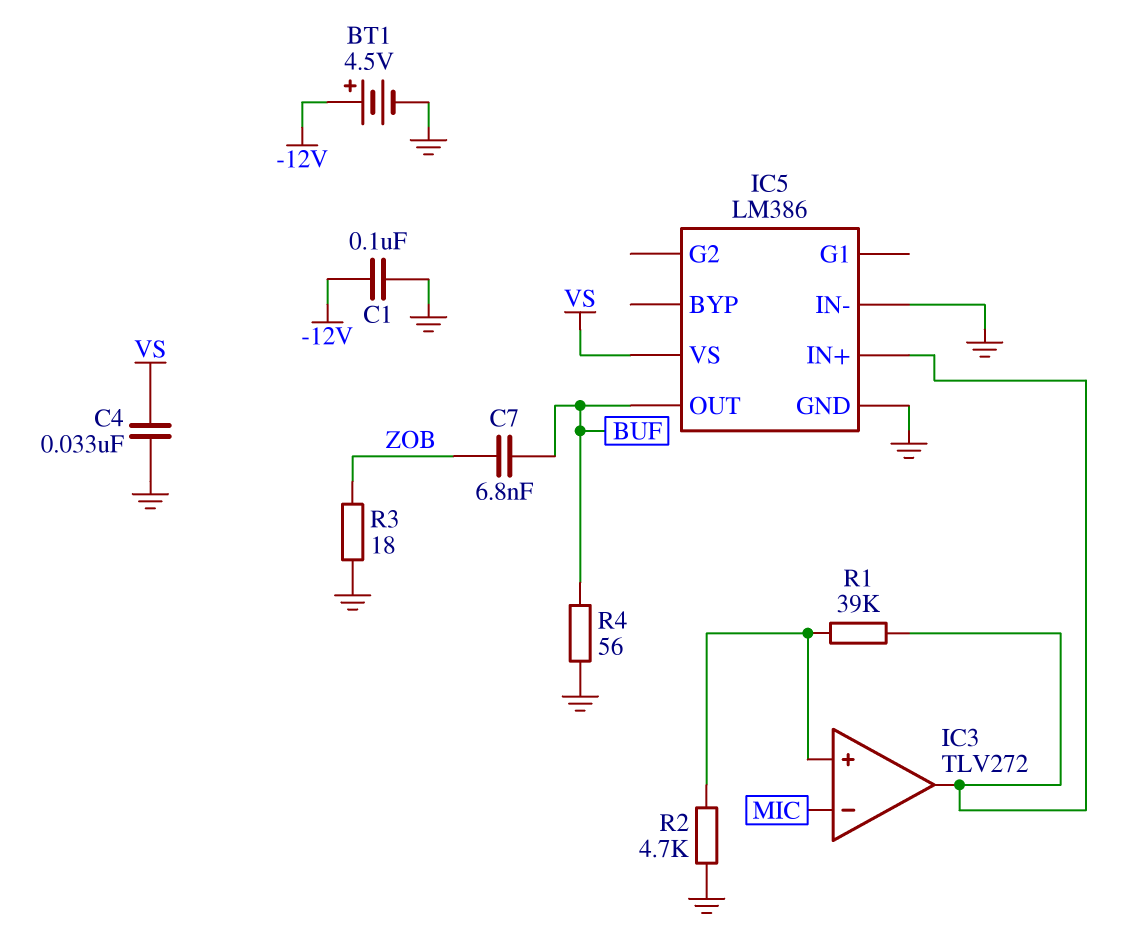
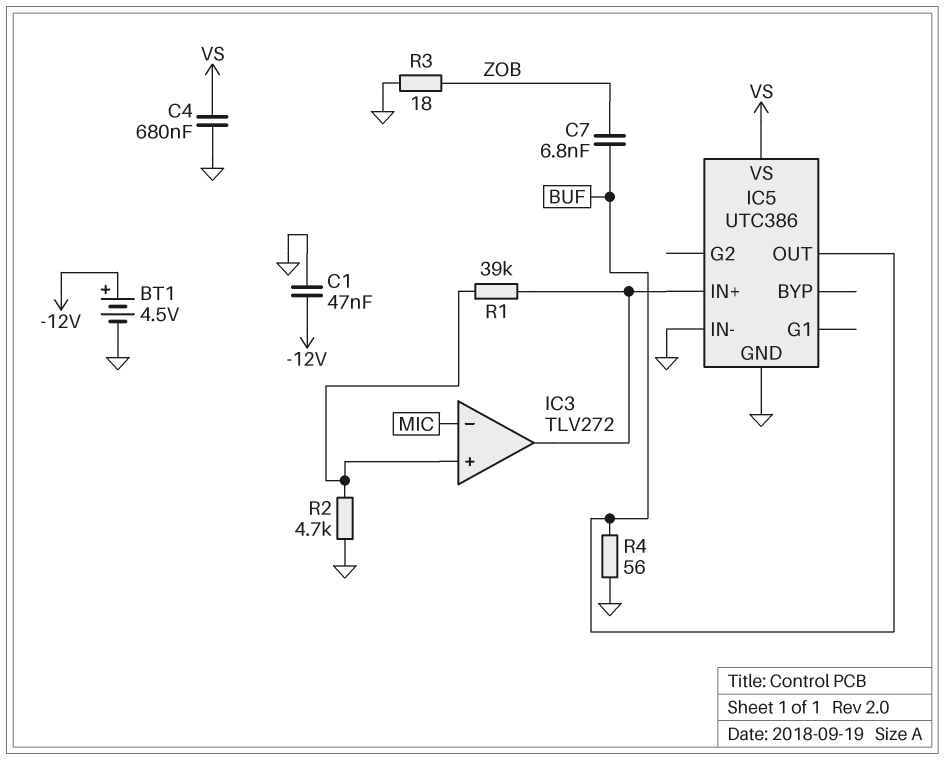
C1: 100nF (-12V, GND) -> 47nF (-12V, GND)
C4: 33nF (GND, VS) -> 680nF (GND, VS)
IC5: LM386 -> UTC386

